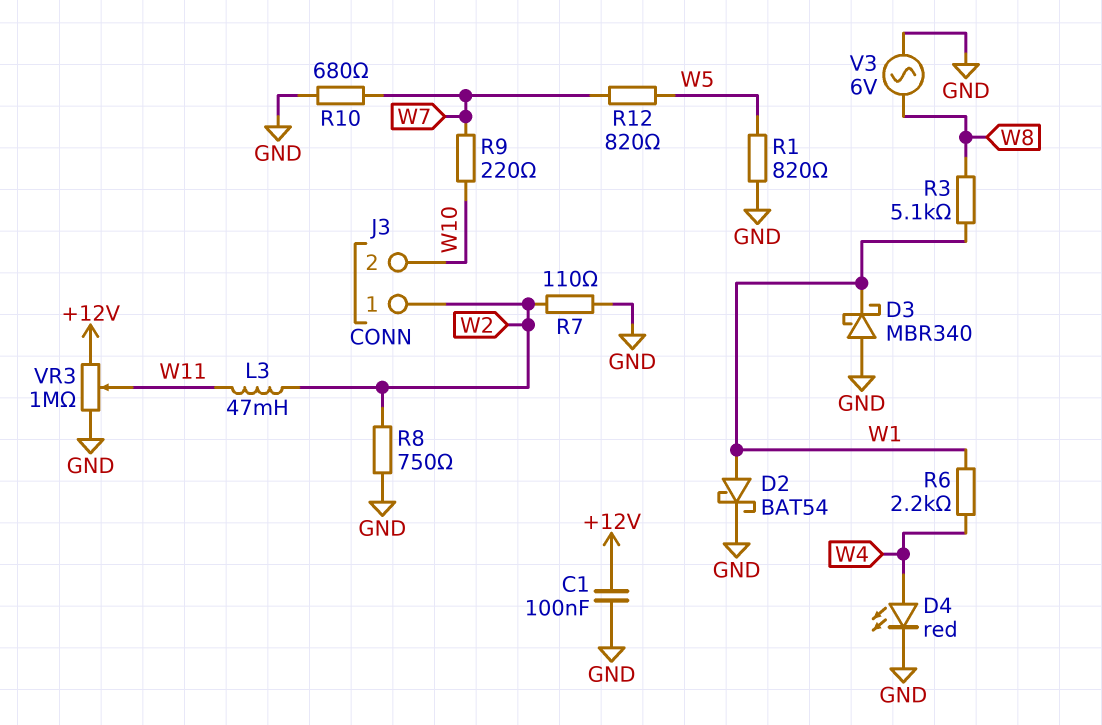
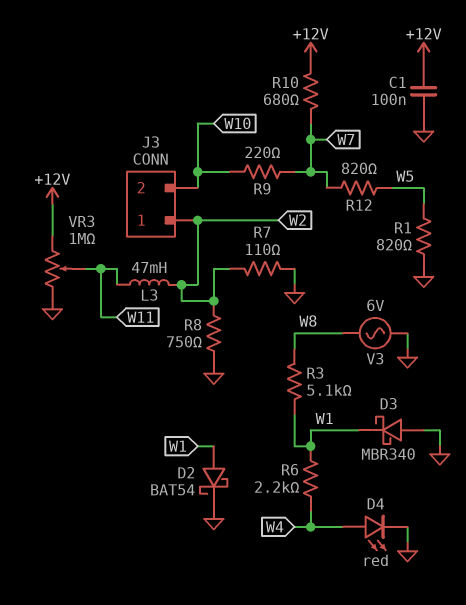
R10: 680 (GND, W7) -> 680 (+12V, W7)

